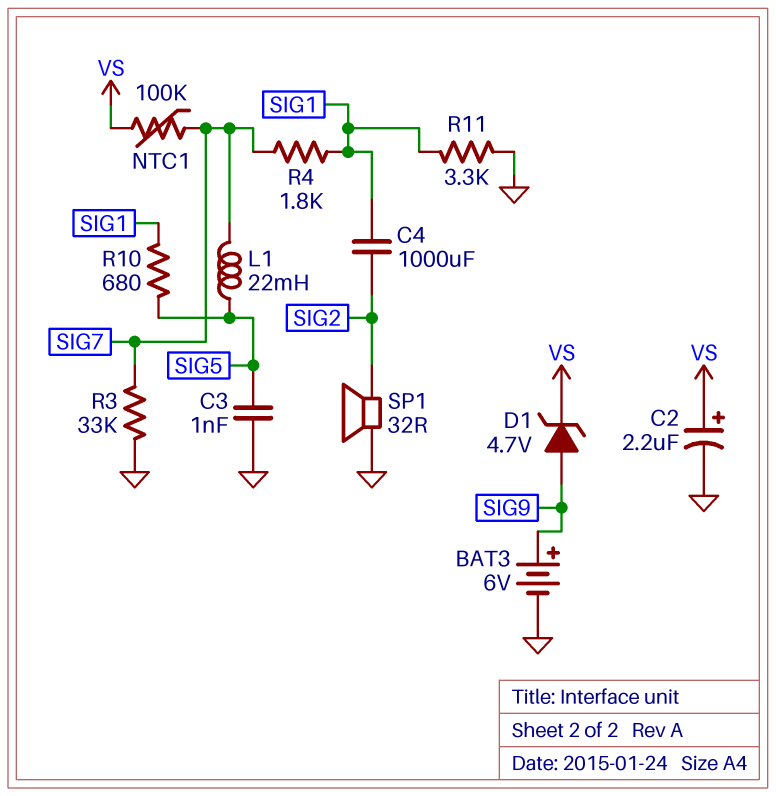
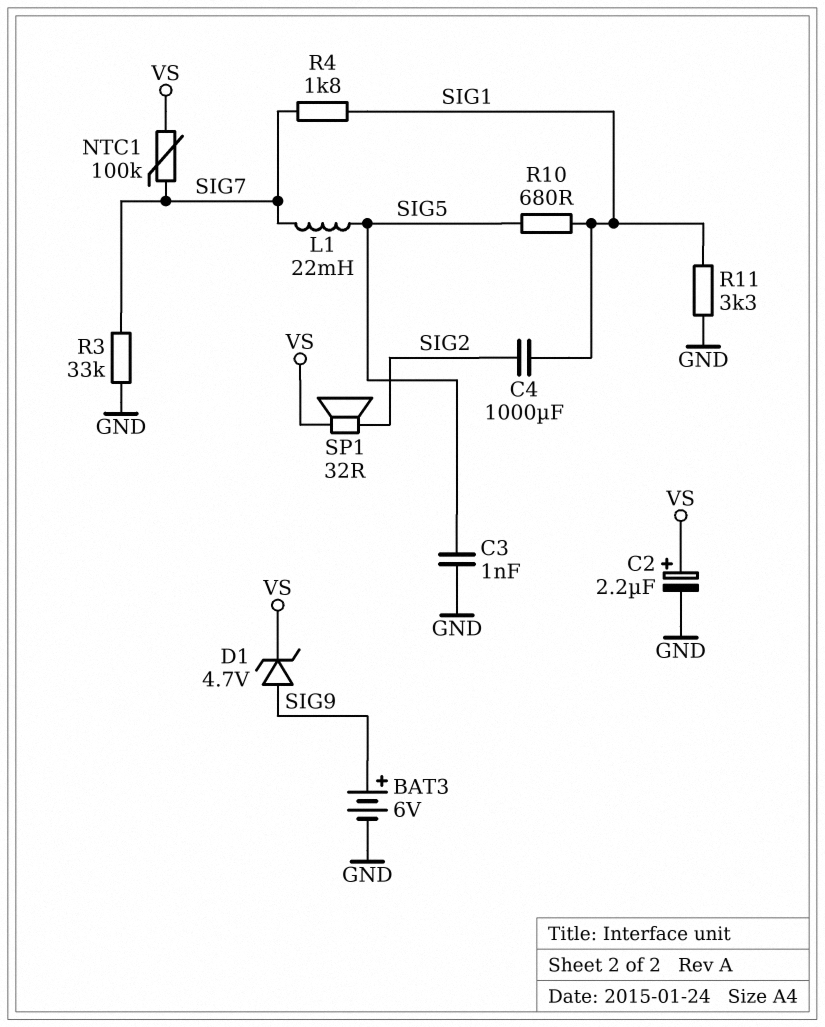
SP1: speaker 32R (GND, SIG2) -> speaker 32R (SIG2, VS)

